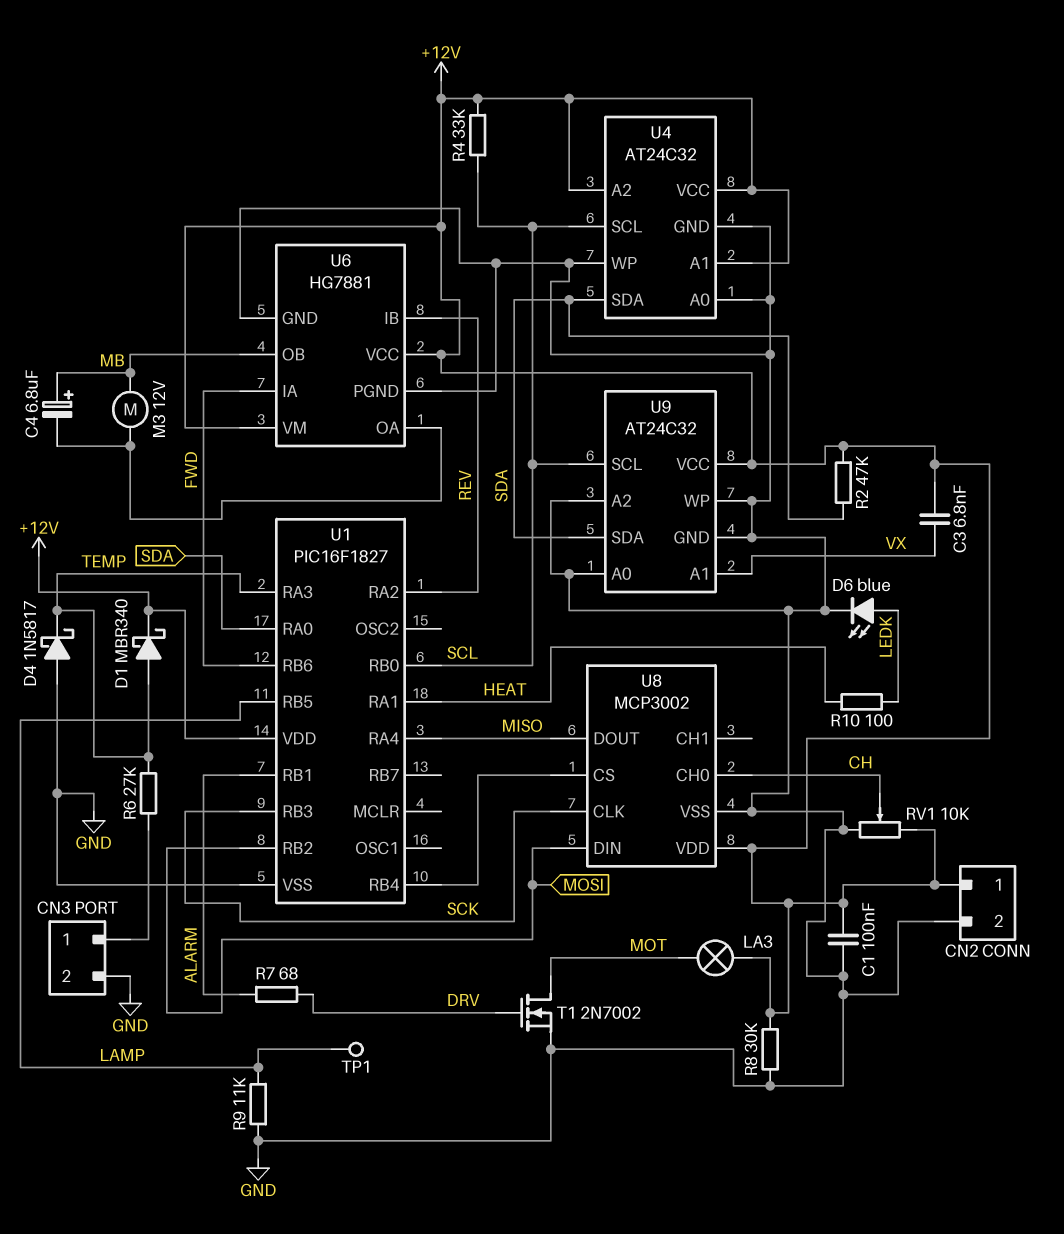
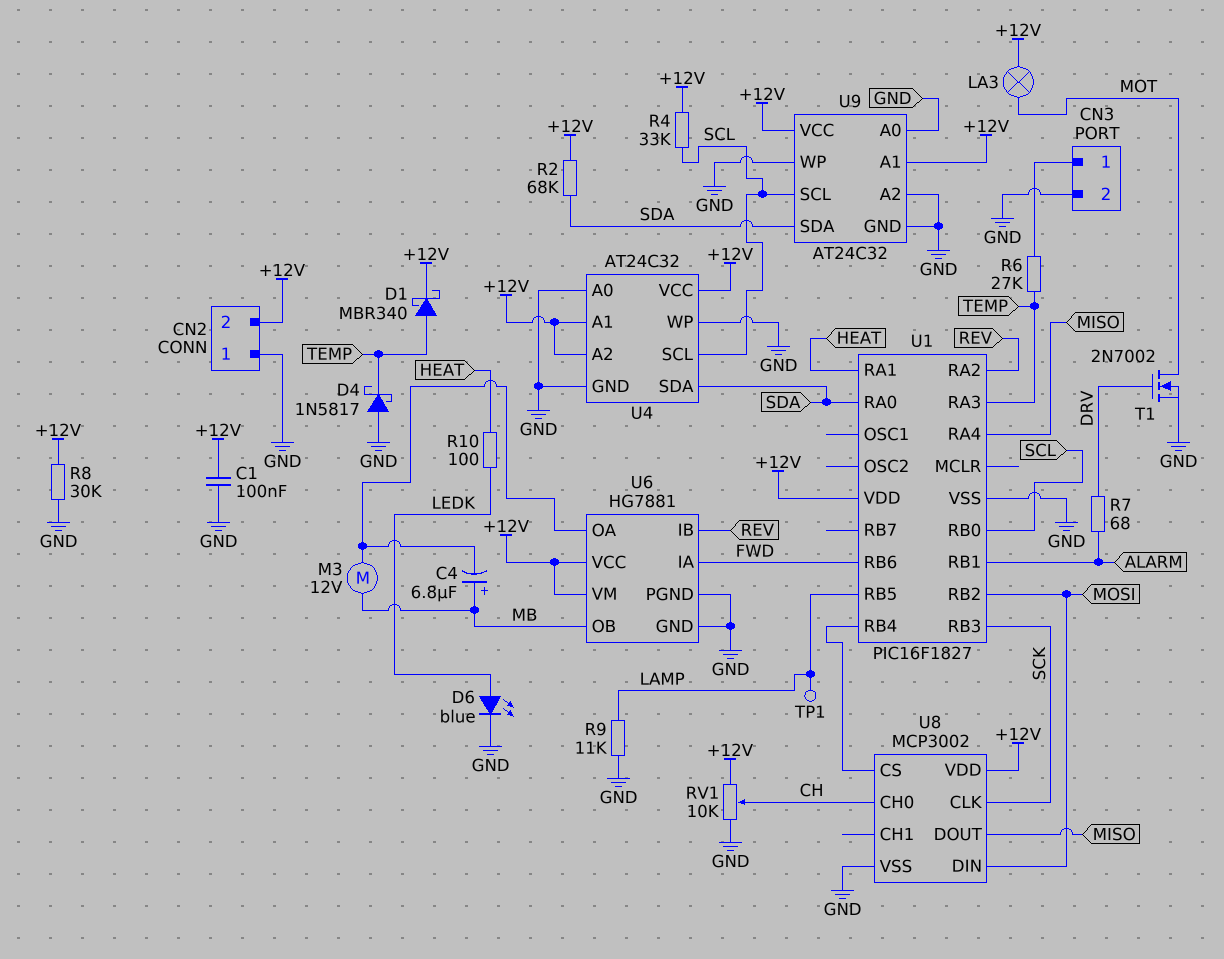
C3: 6.8nF (+12V, VX) -> none
CN2 pin 1: +12V -> GND
CN2 pin 2: GND -> +12V
R2: 47k (+12V, SDA) -> 68k (+12V, SDA)
U9 pin A1: VX -> +12V

